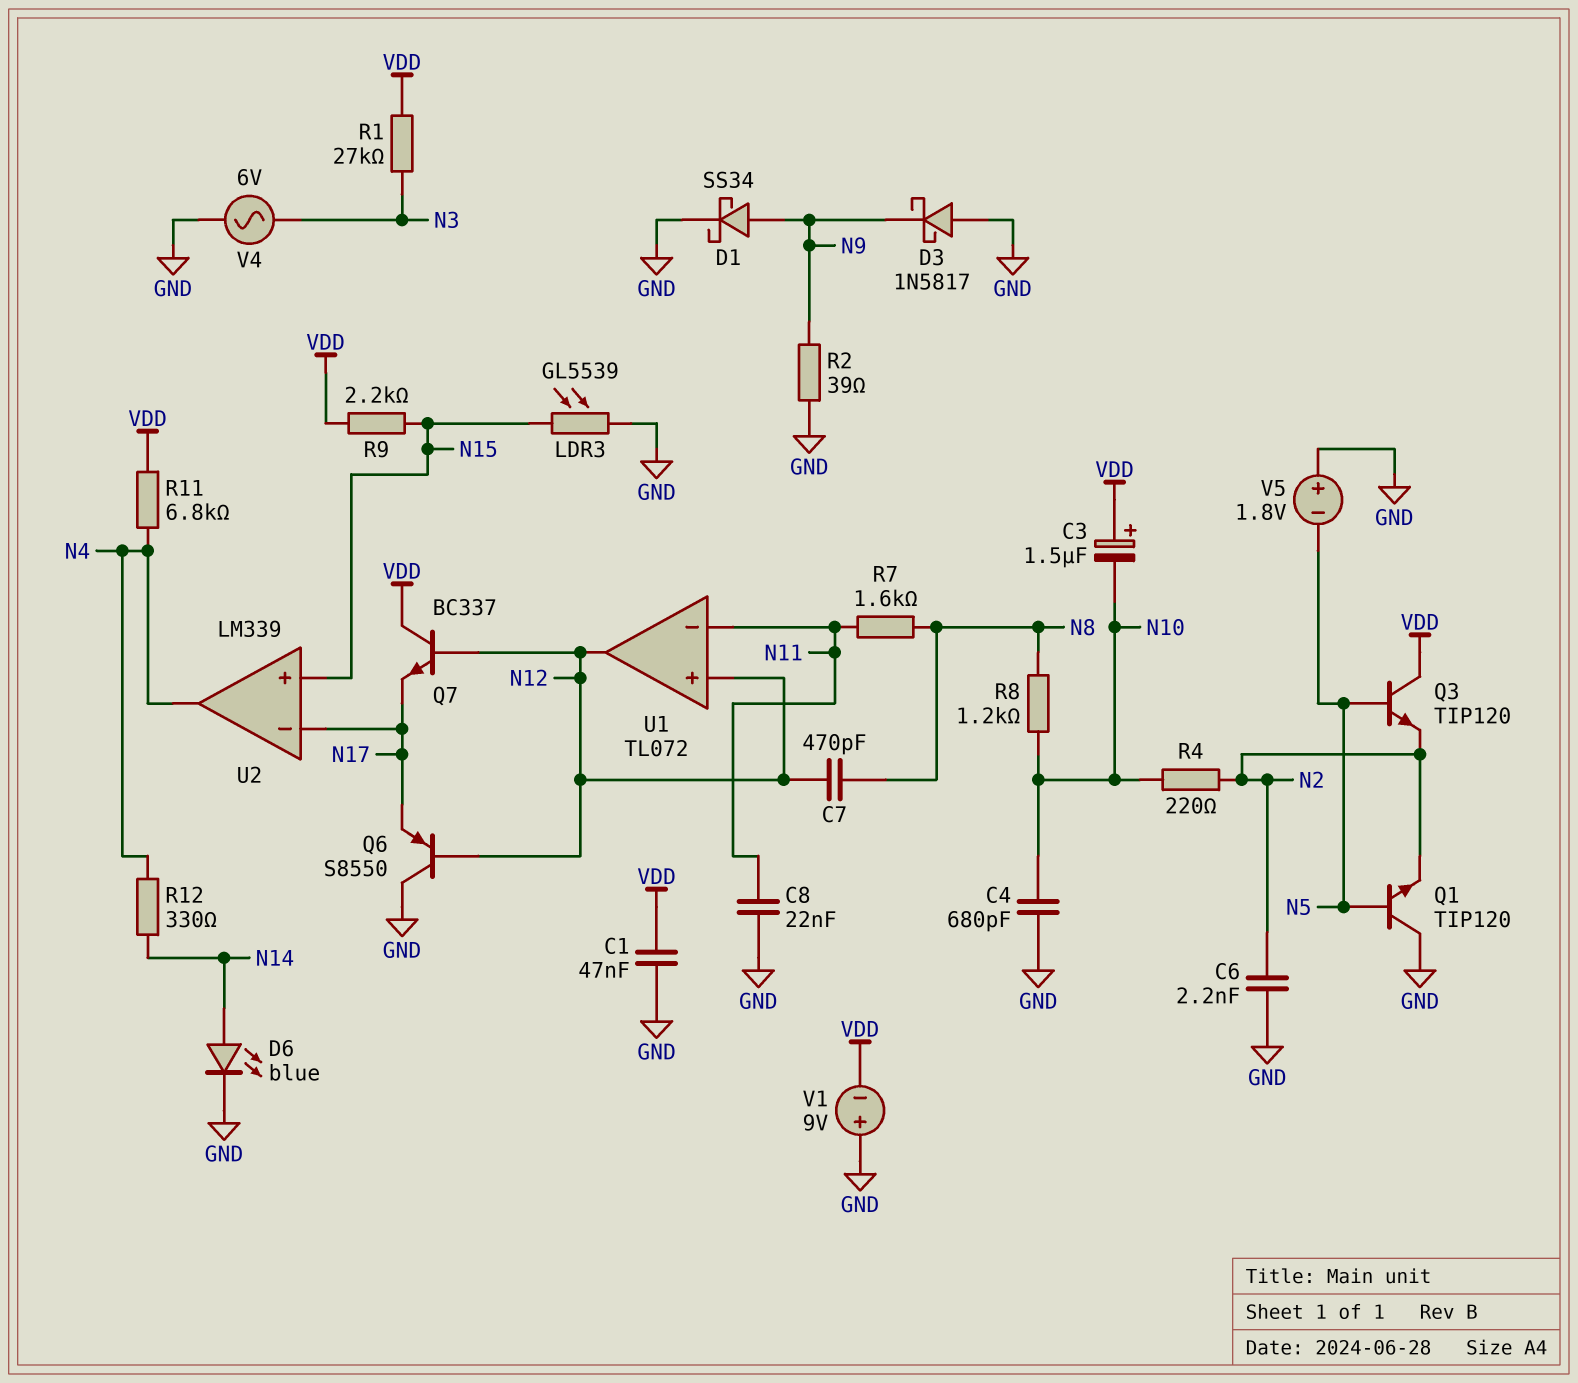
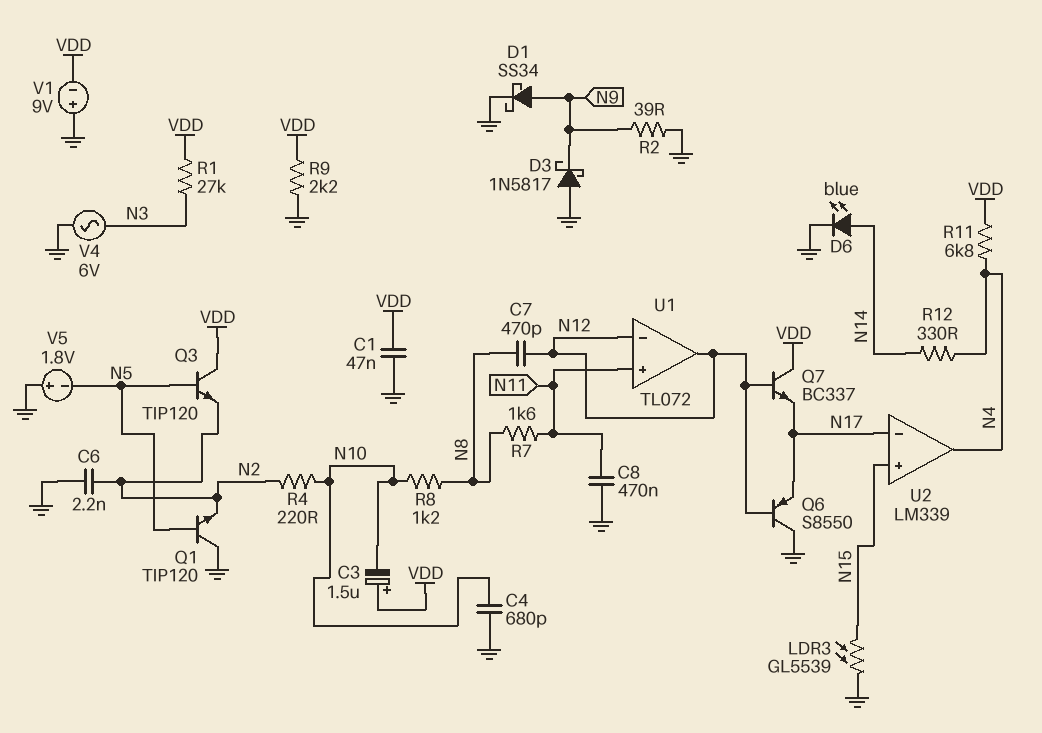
C8: 22nF (GND, N11) -> 470nF (GND, N11)
R9: 2.2k (N15, VDD) -> 2.2k (GND, VDD)
U1 pin in+: N12 -> N11
U1 pin in-: N11 -> N12

